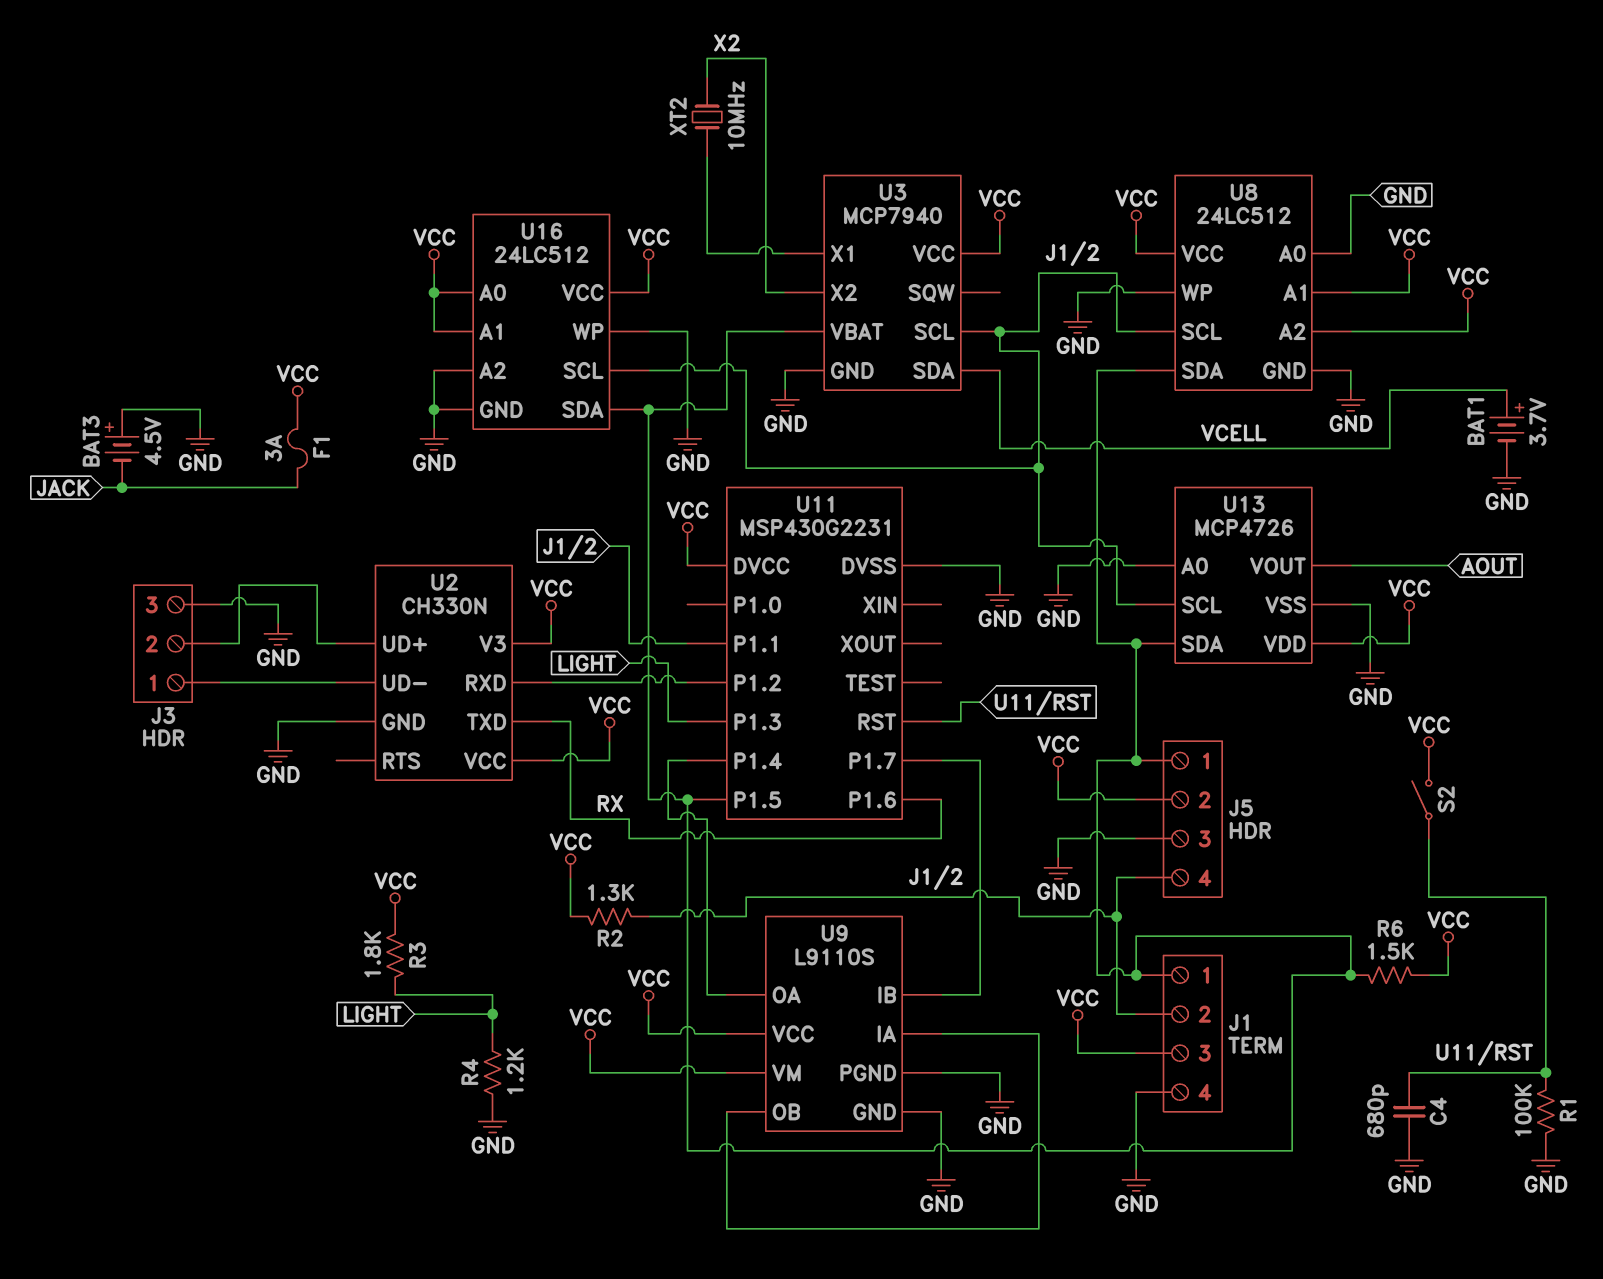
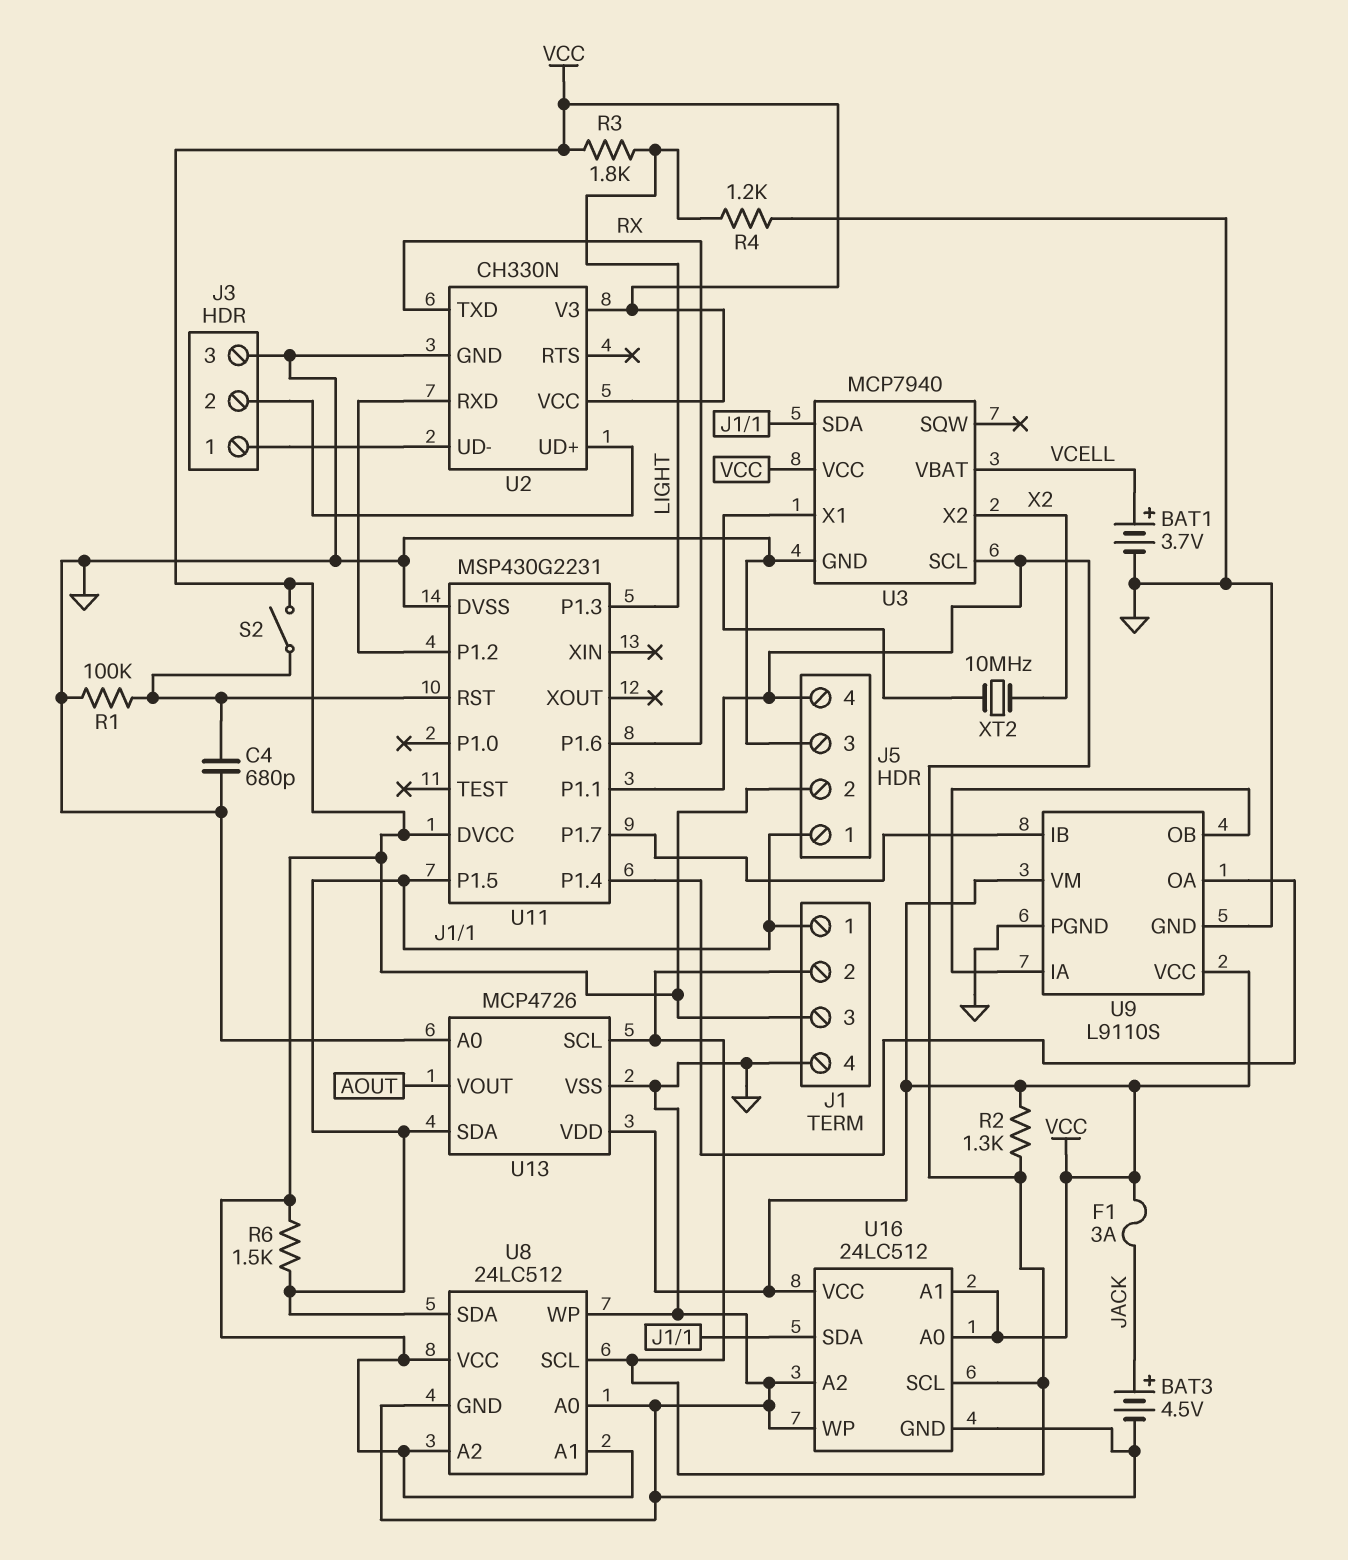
BAT3: 4.5V (plus GND, minus JACK) -> 4.5V (plus JACK, minus GND)
U3 pin SDA: VCELL -> J1/1
U3 pin VBAT: J1/1 -> VCELL

